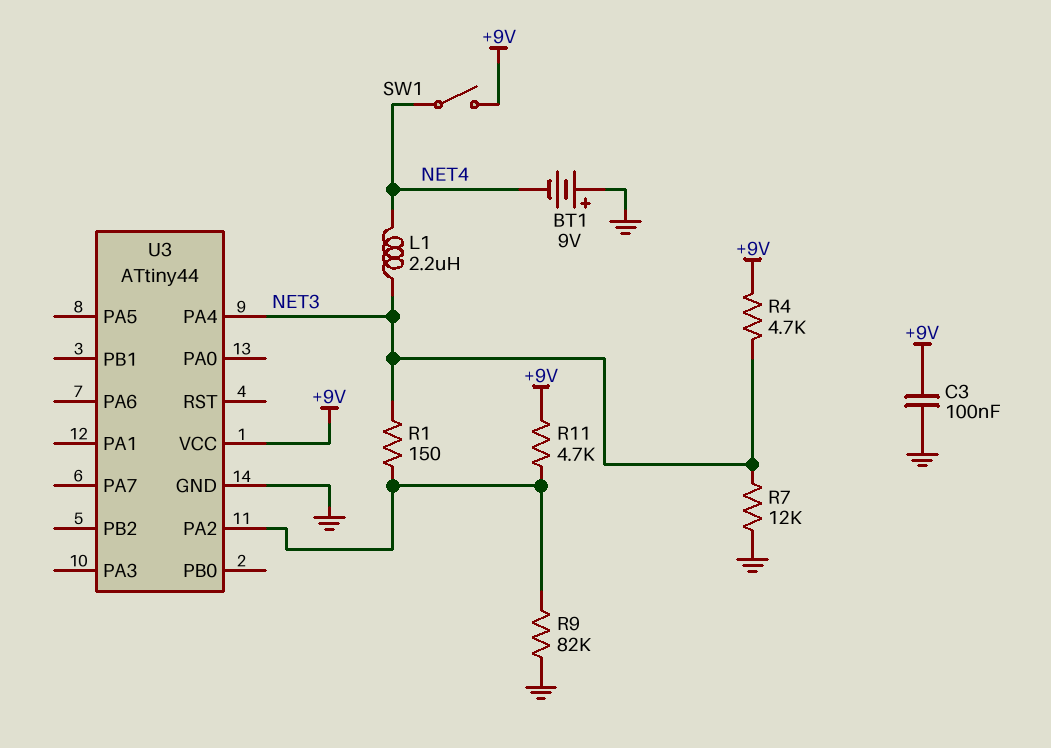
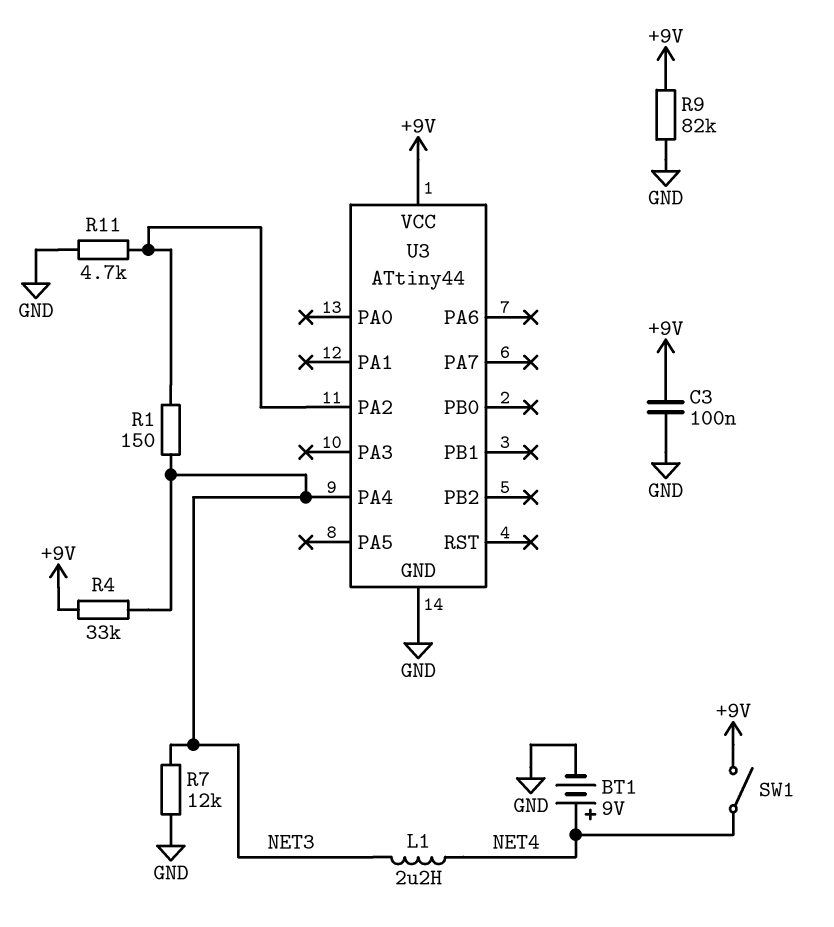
BT1: 9V (plus GND, minus NET4) -> 9V (plus NET4, minus GND)
R4: 4.7k (+9V, NET3) -> 33k (+9V, NET3)
R9: 82k (GND, U3/PA2) -> 82k (+9V, GND)
R11: 4.7k (+9V, U3/PA2) -> 4.7k (GND, U3/PA2)

